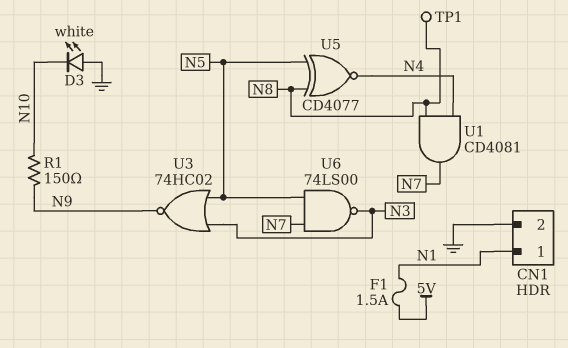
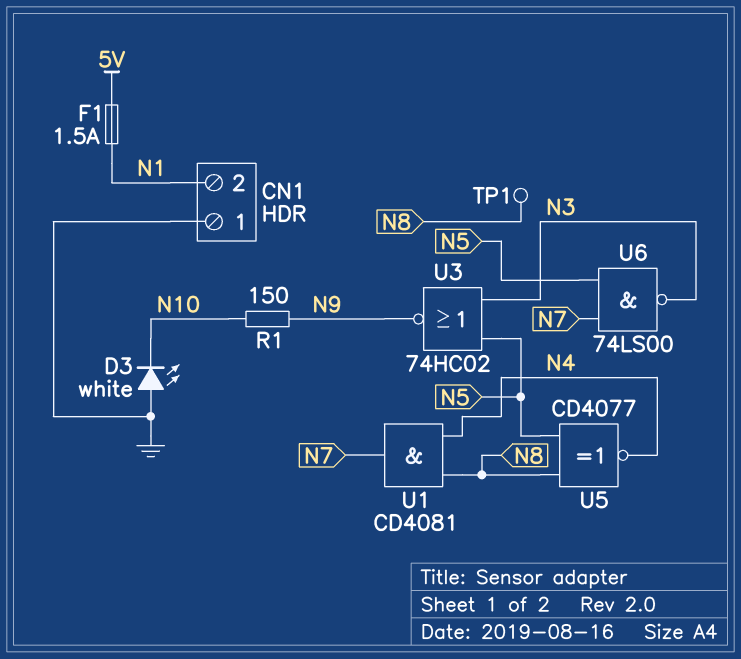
CN1 pin 1: N1 -> GND
CN1 pin 2: GND -> N1

